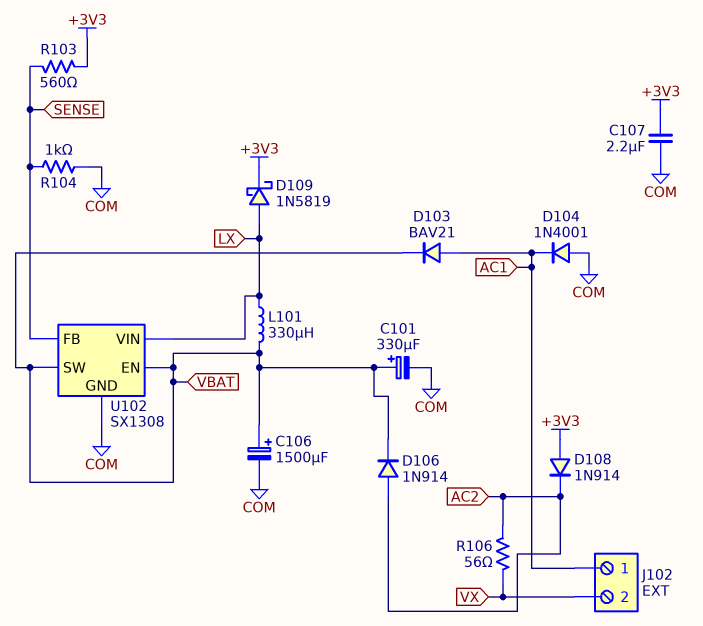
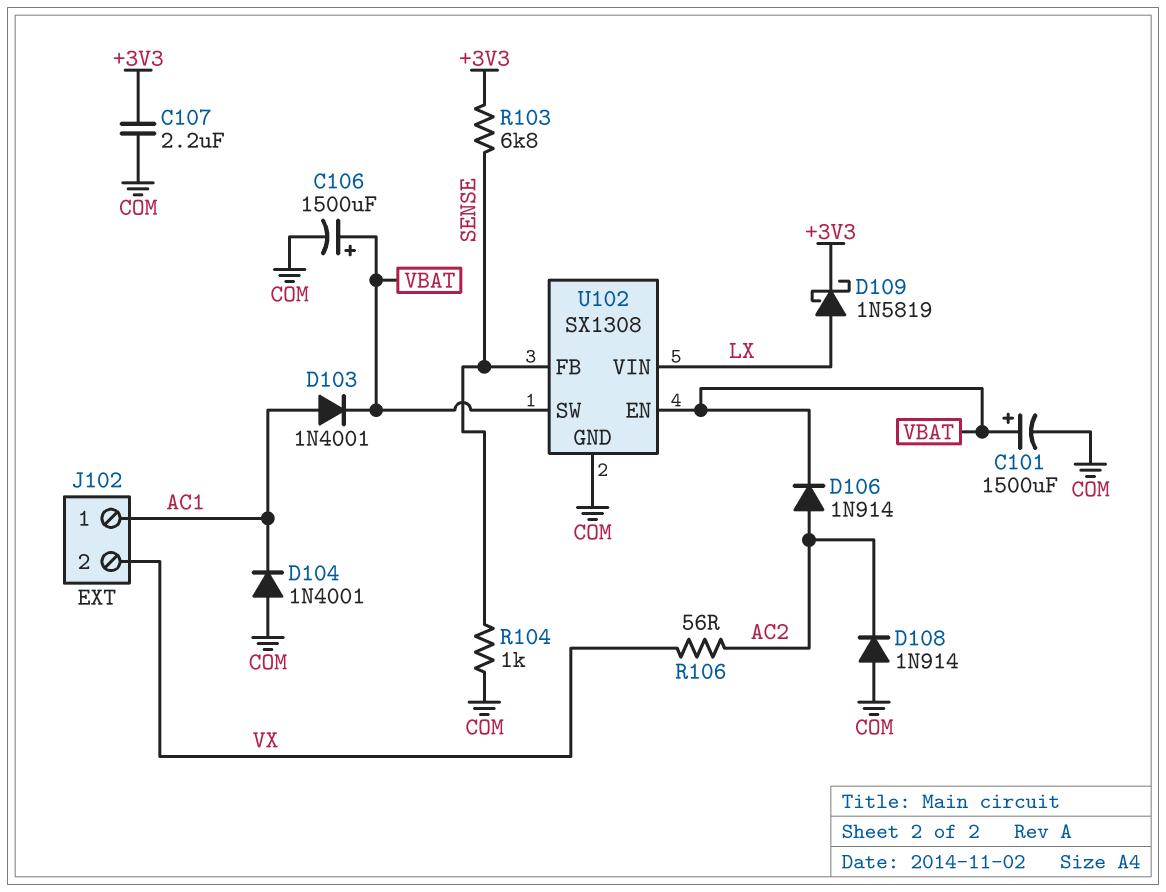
C101: 330uF (plus VBAT, minus COM) -> 1500uF (plus VBAT, minus COM)
D103: diode BAV21 (A AC1, K VBAT) -> diode 1N4001 (A AC1, K VBAT)
D108: diode 1N914 (A +3V3, K AC2) -> diode 1N914 (A COM, K AC2)
L101: 330uH (LX, VBAT) -> none
R103: 560 (+3V3, SENSE) -> 6.8k (+3V3, SENSE)

